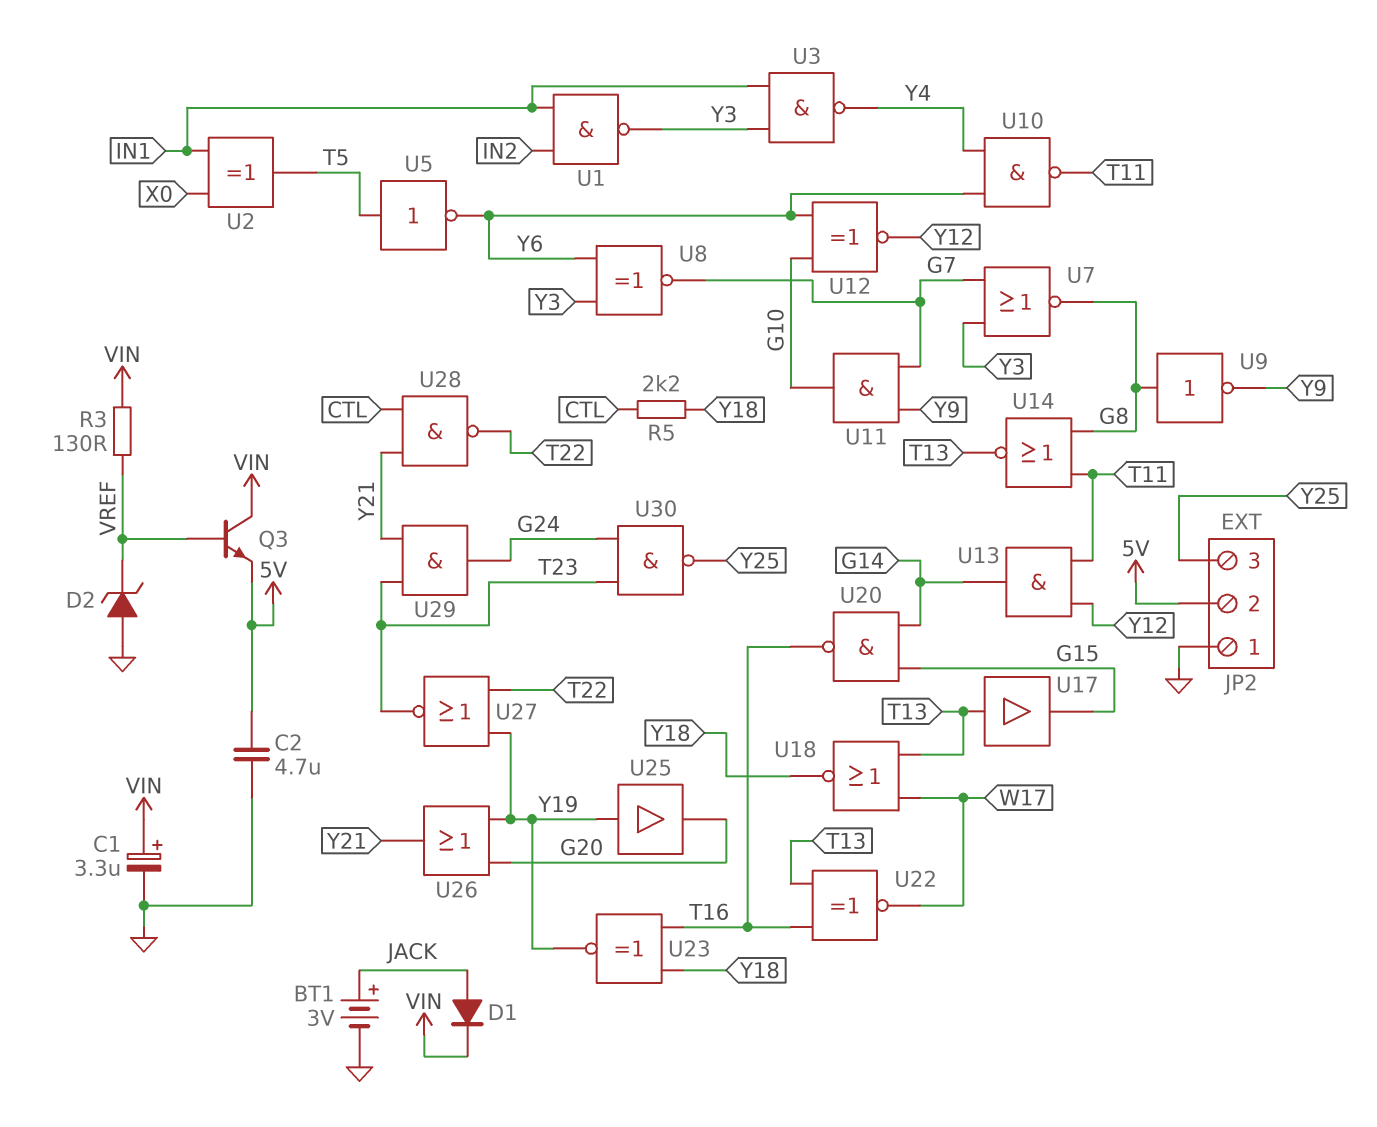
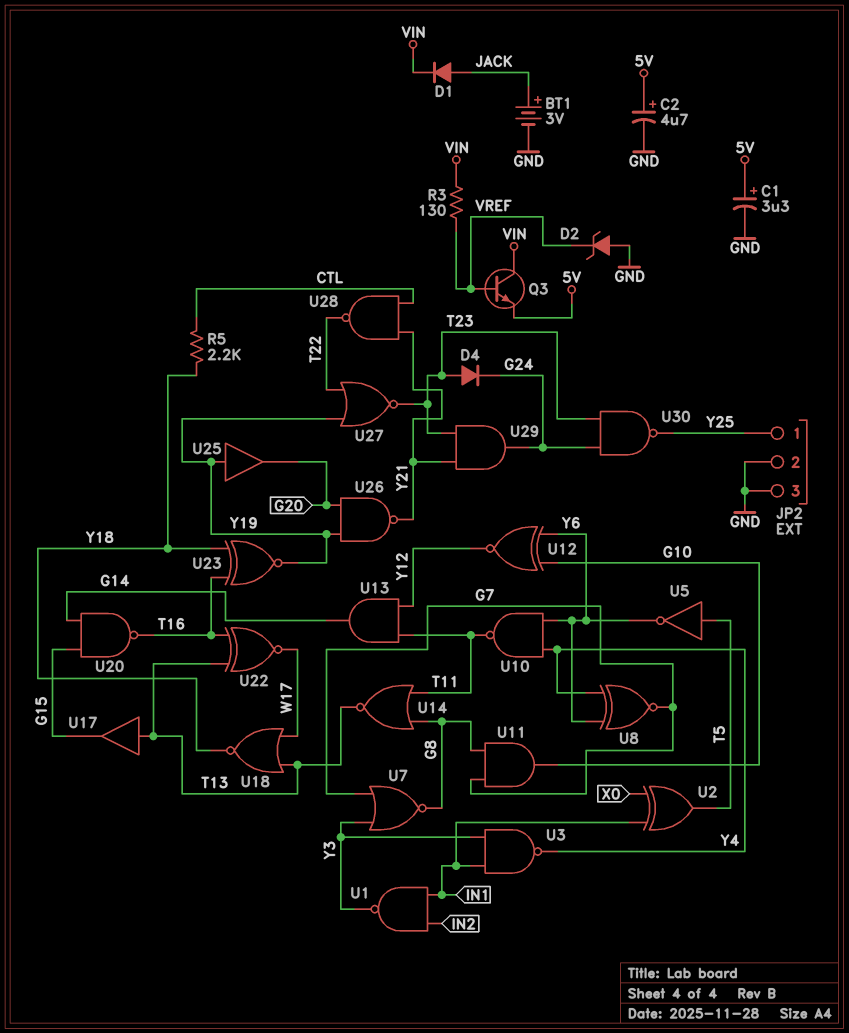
C1: 3.3uF (plus VIN, minus GND) -> 3.3uF (plus 5V, minus GND)
C2: 4.7uF (5V, GND) -> 4.7uF (plus 5V, minus GND)
D4: none -> diode (A T23, K G24)
JP2 pin 1: GND -> Y25
JP2 pin 2: 5V -> GND
JP2 pin 3: Y25 -> GND
U8: XNOR (in Y3, in Y6, out G7) -> XNOR (in Y4, in Y6, out G7)
U9: NOT (in G8, out Y9) -> none
U11: AND (in G7, in Y9, out G10) -> AND (in G7, in G8, out G10)
U26: OR (in G20, in Y19, out Y21) -> NAND (in G20, in Y19, out Y21)

